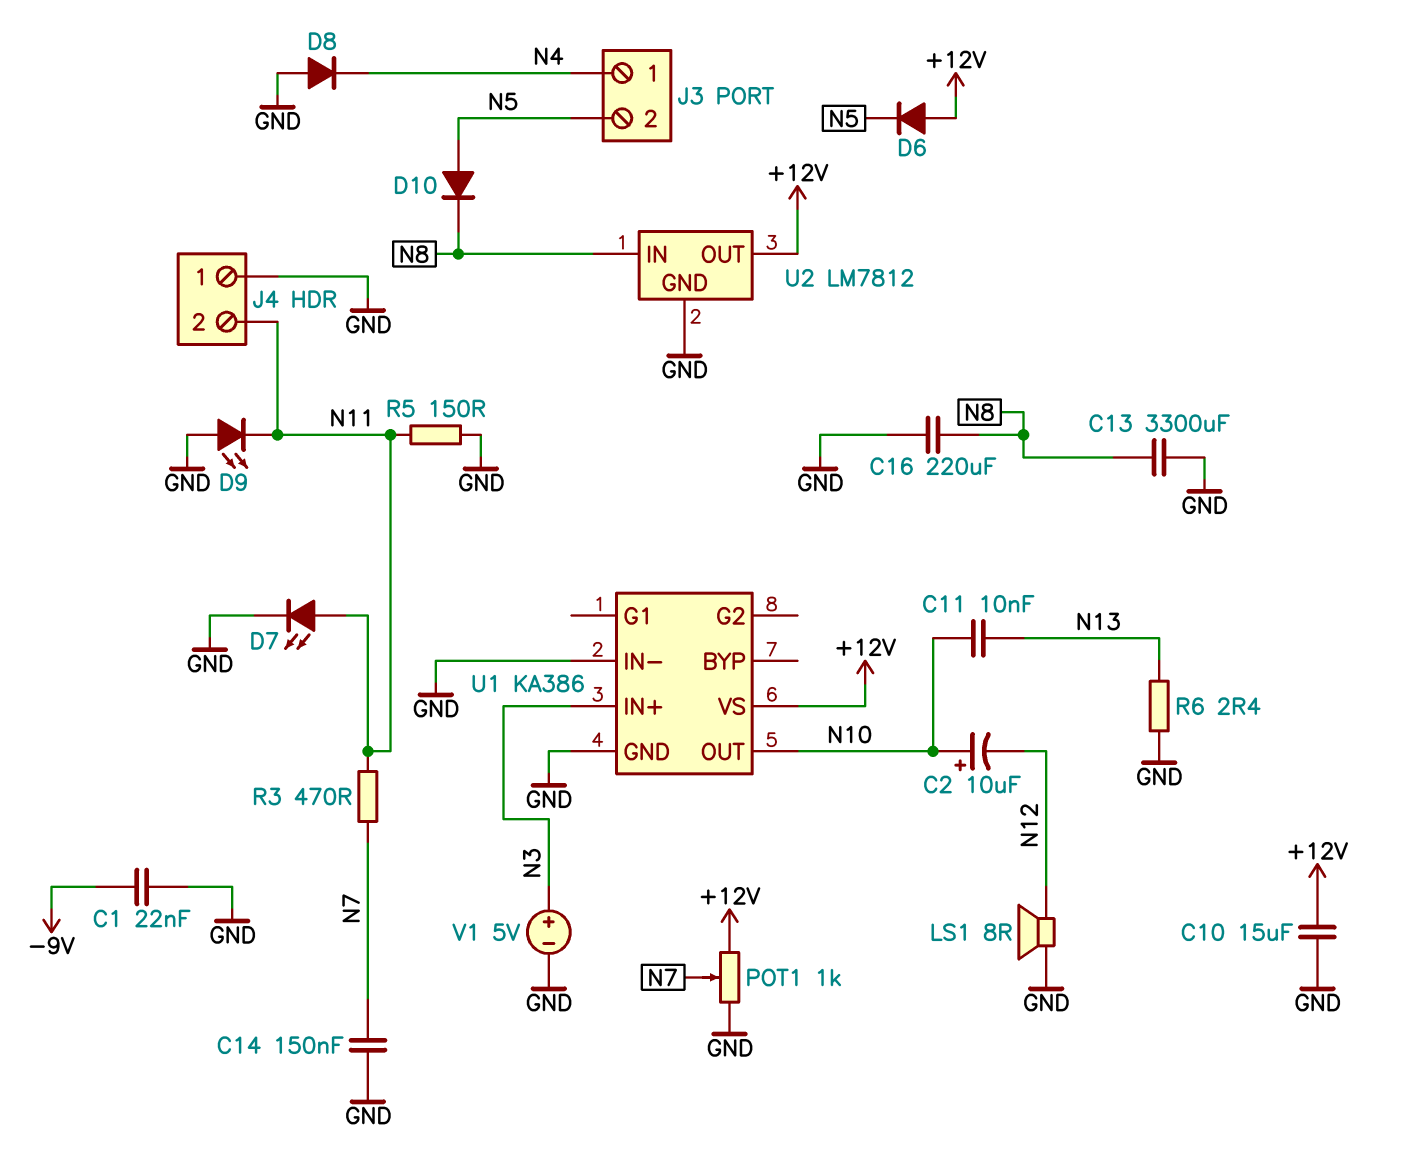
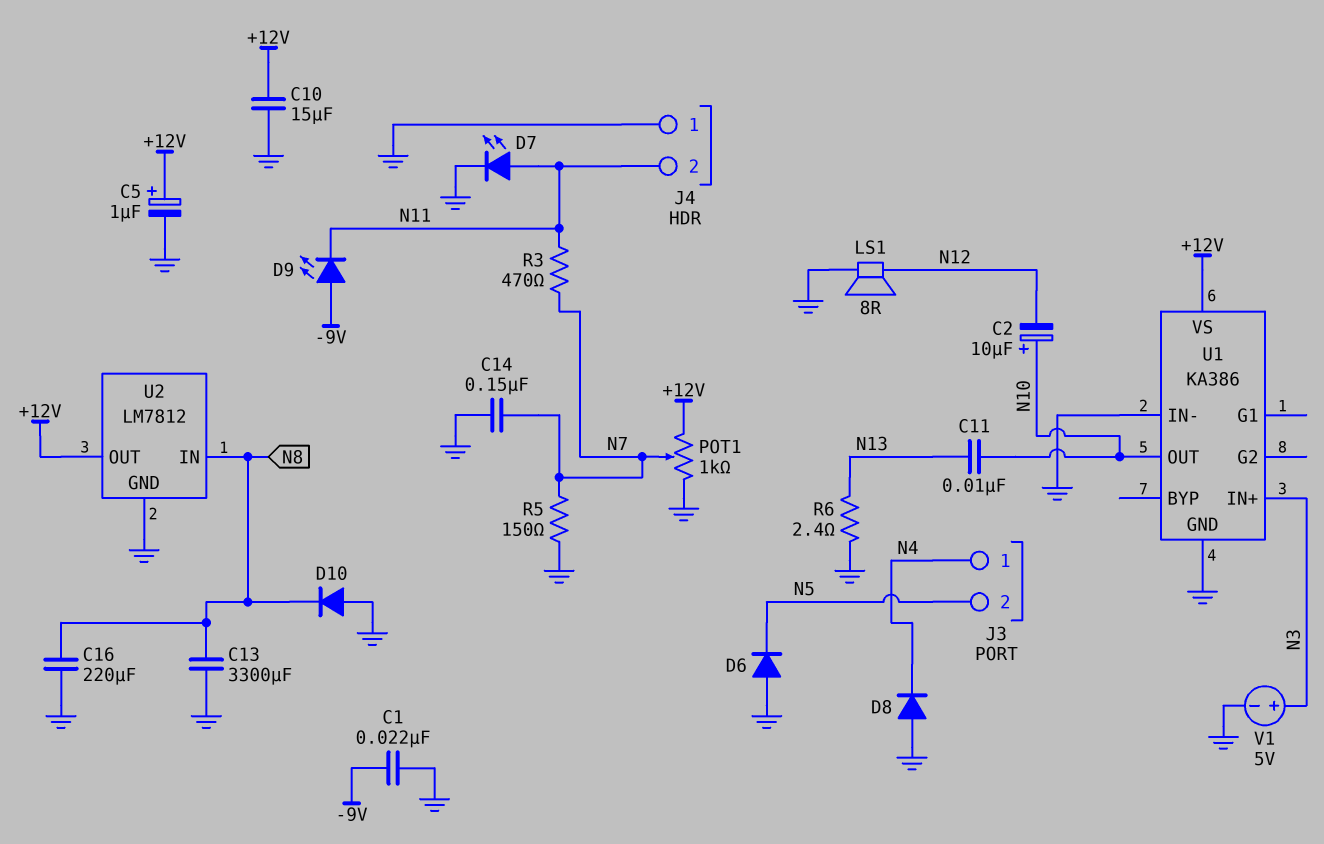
C5: none -> 1uF (plus +12V, minus GND)
D6: diode (A +12V, K N5) -> diode (A GND, K N5)
D9: LED (A GND, K N11) -> LED (A -9V, K N11)
D10: diode (A N5, K N8) -> diode (A GND, K N8)
R5: 150 (GND, N11) -> 150 (GND, N7)

